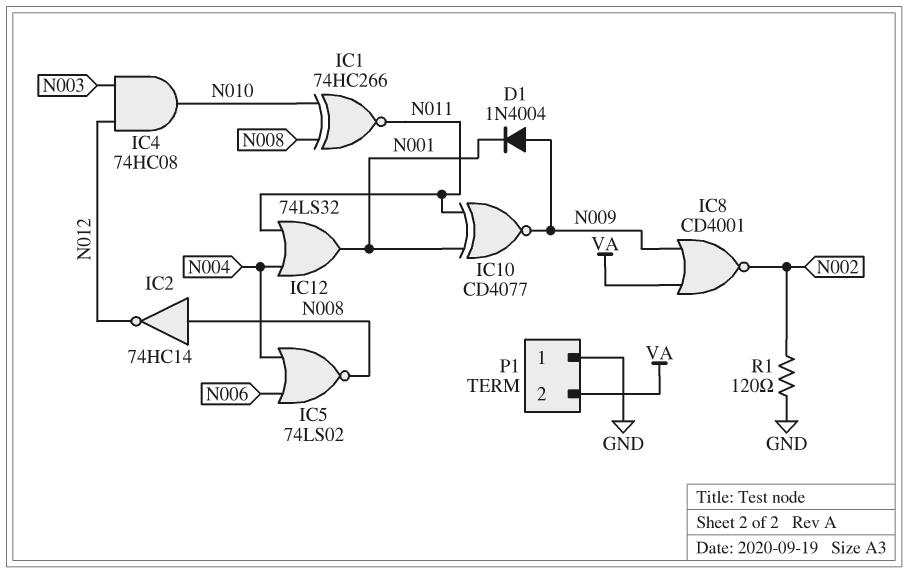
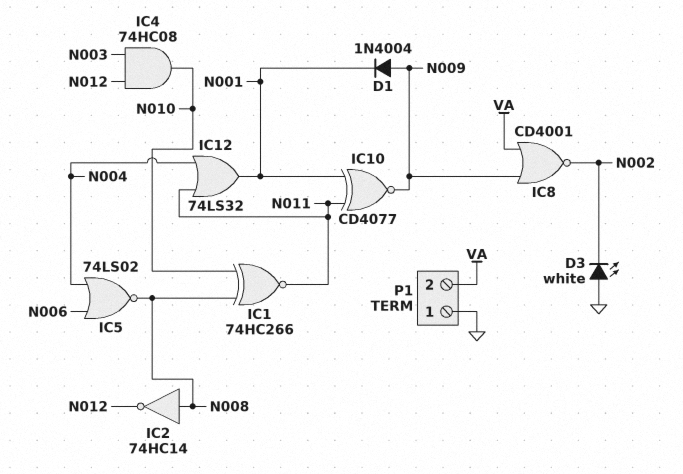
D3: none -> LED white (A GND, K N002)
R1: 120 (GND, N002) -> none

